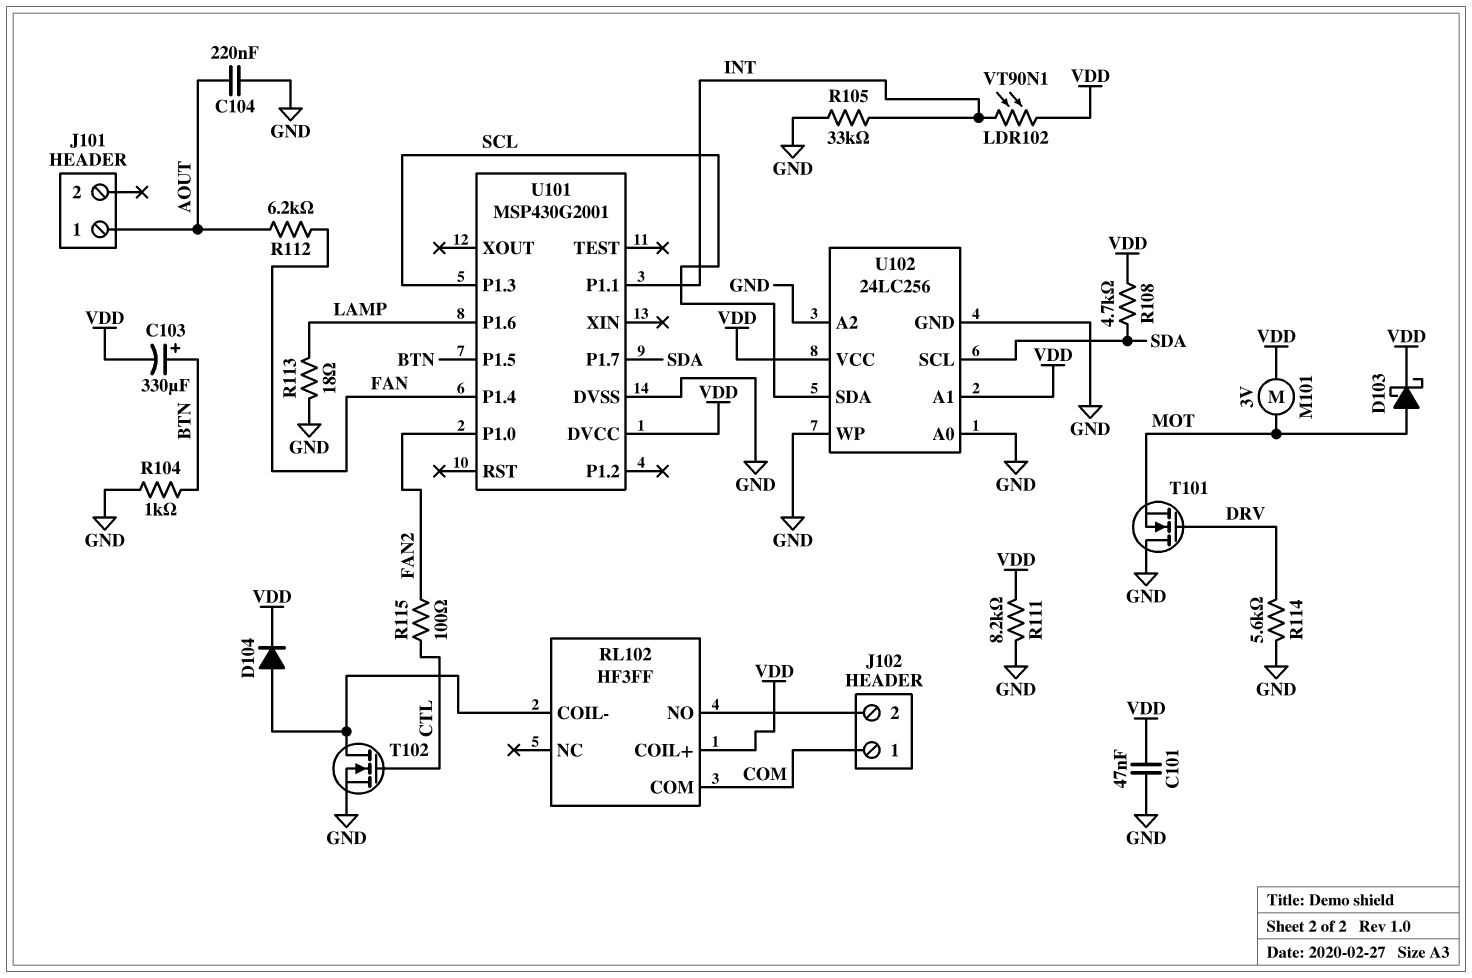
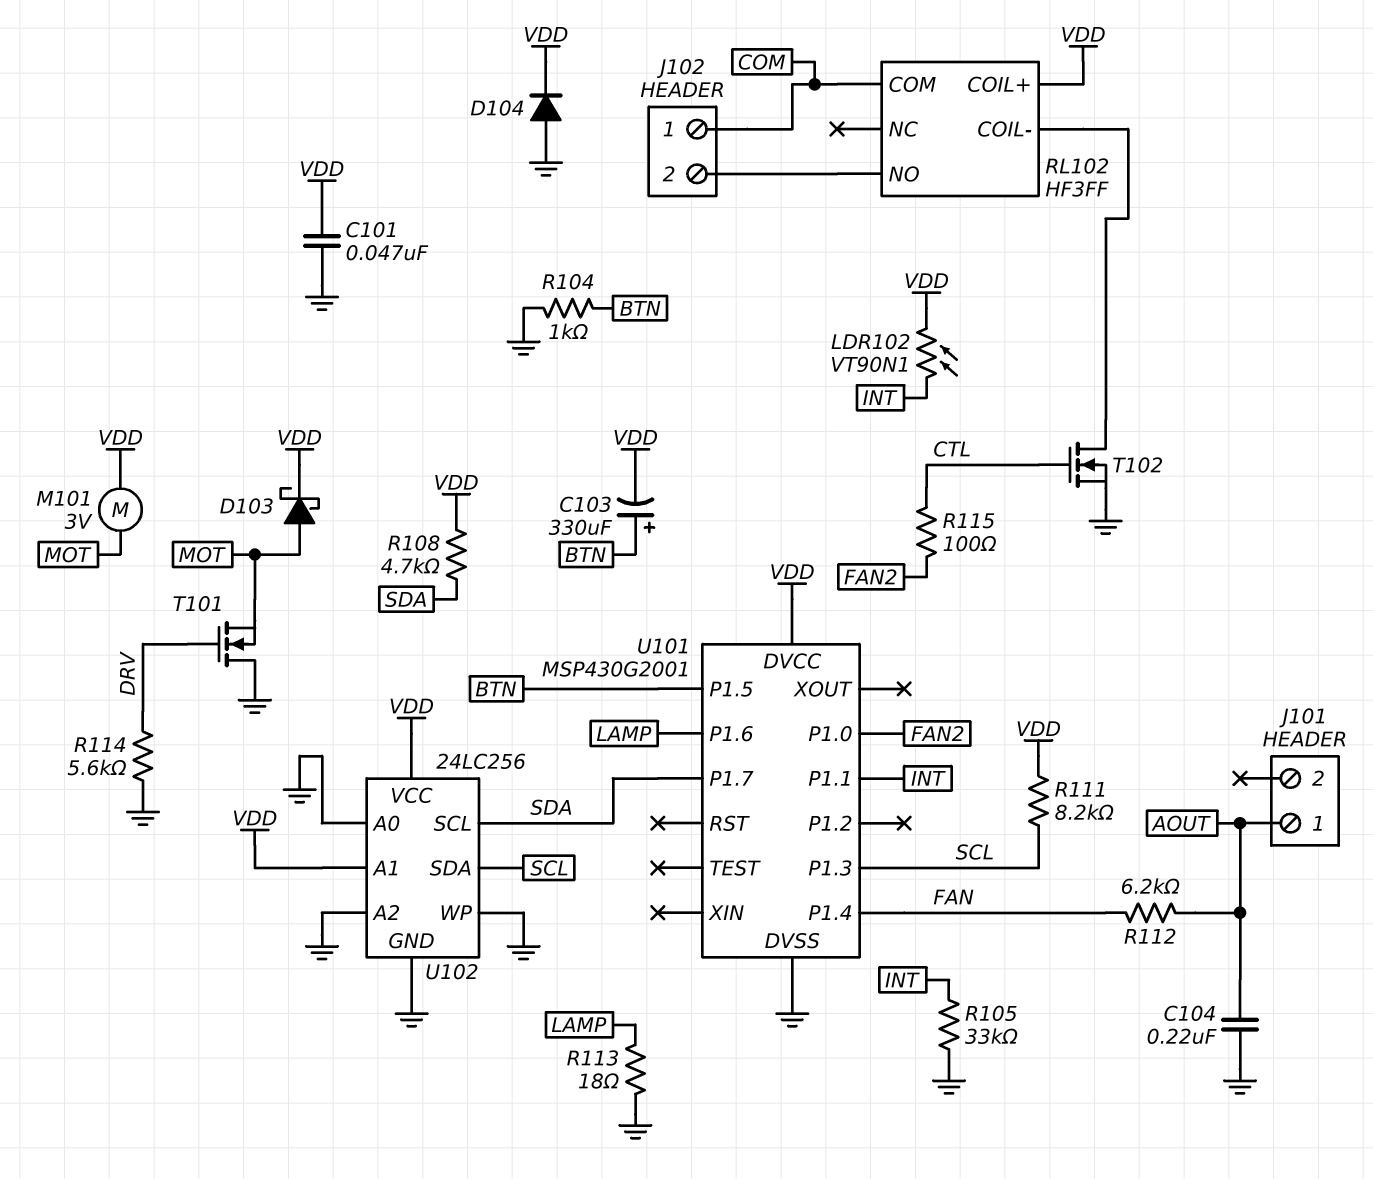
D104: diode (A RL102/COIL-, K VDD) -> diode (A GND, K VDD)
R111: 8.2k (GND, VDD) -> 8.2k (SCL, VDD)

